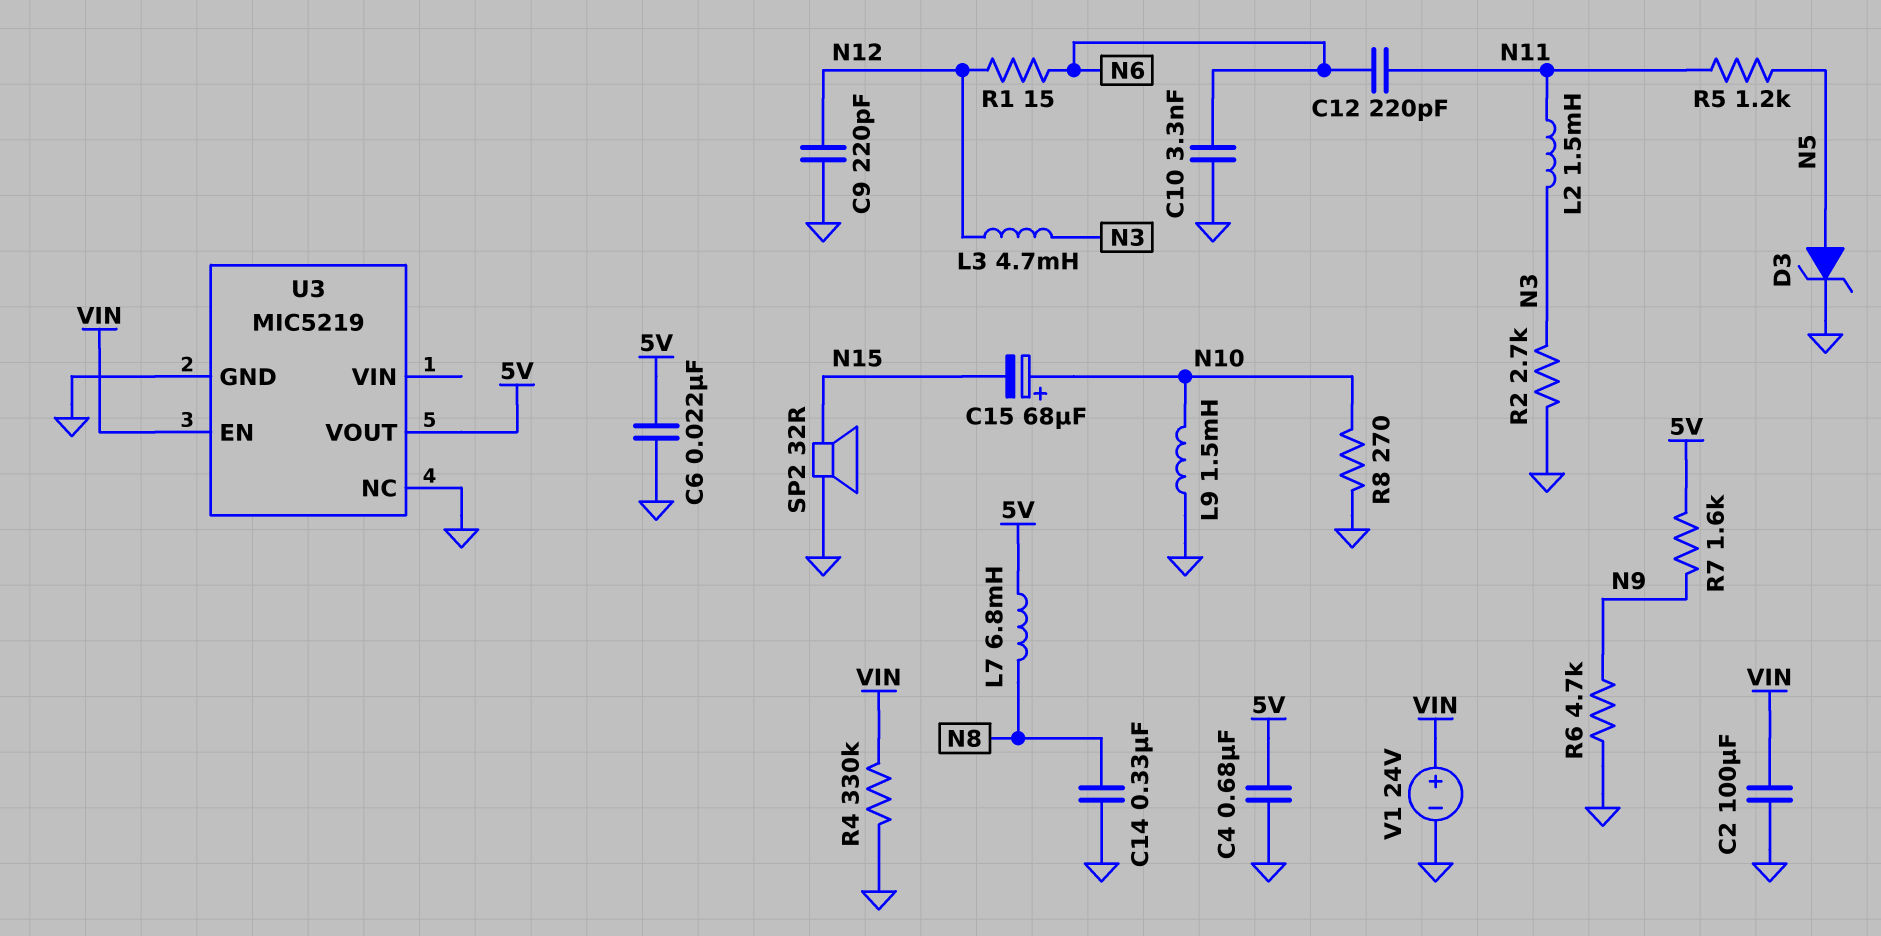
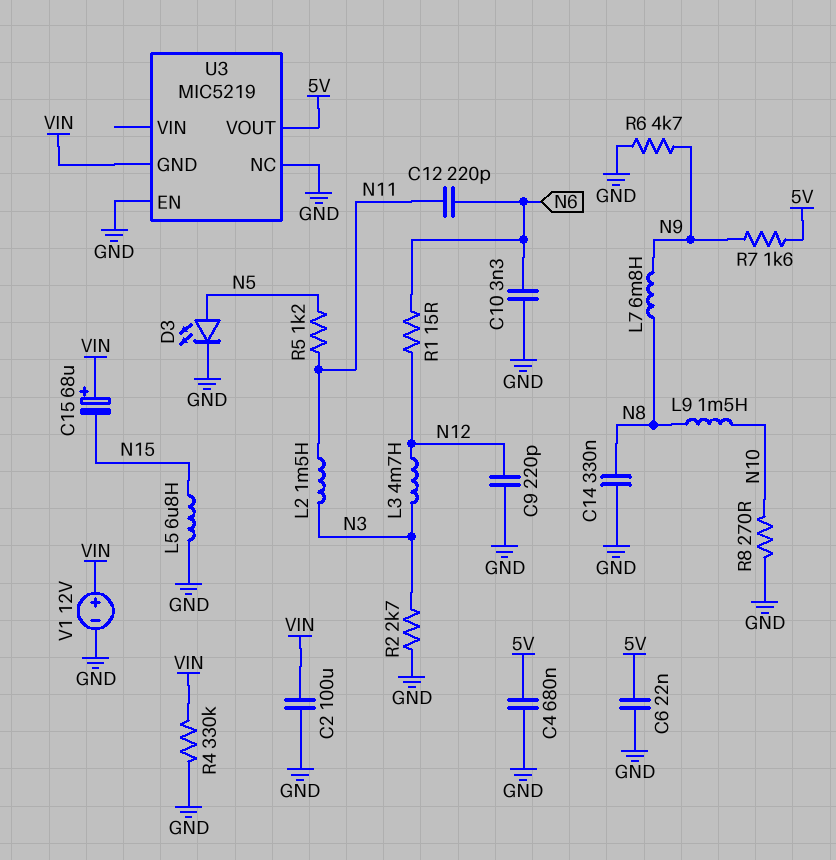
C15: 68uF (plus N10, minus N15) -> 68uF (plus VIN, minus N15)
D3: zener (A N5, K GND) -> LED (A N5, K GND)
L5: none -> 6.8uH (GND, N15)
L7: 6.8mH (5V, N8) -> 6.8mH (N8, N9)
L9: 1.5mH (GND, N10) -> 1.5mH (N8, N10)
SP2: speaker 32R (GND, N15) -> none
U3 pin EN: VIN -> GND
U3 pin GND: GND -> VIN
V1: 24V (plus VIN, minus GND) -> 12V (plus VIN, minus GND)

